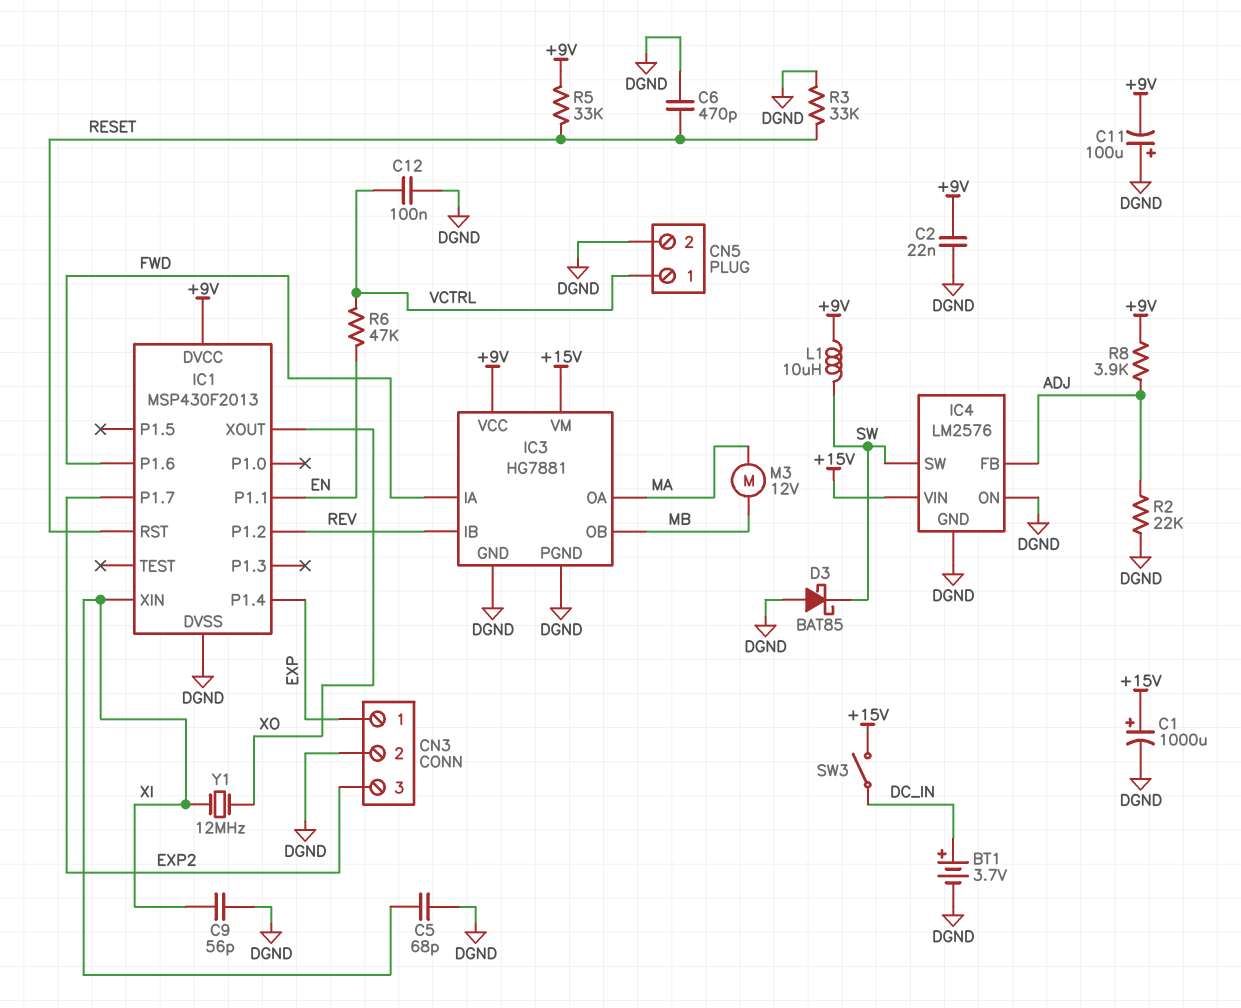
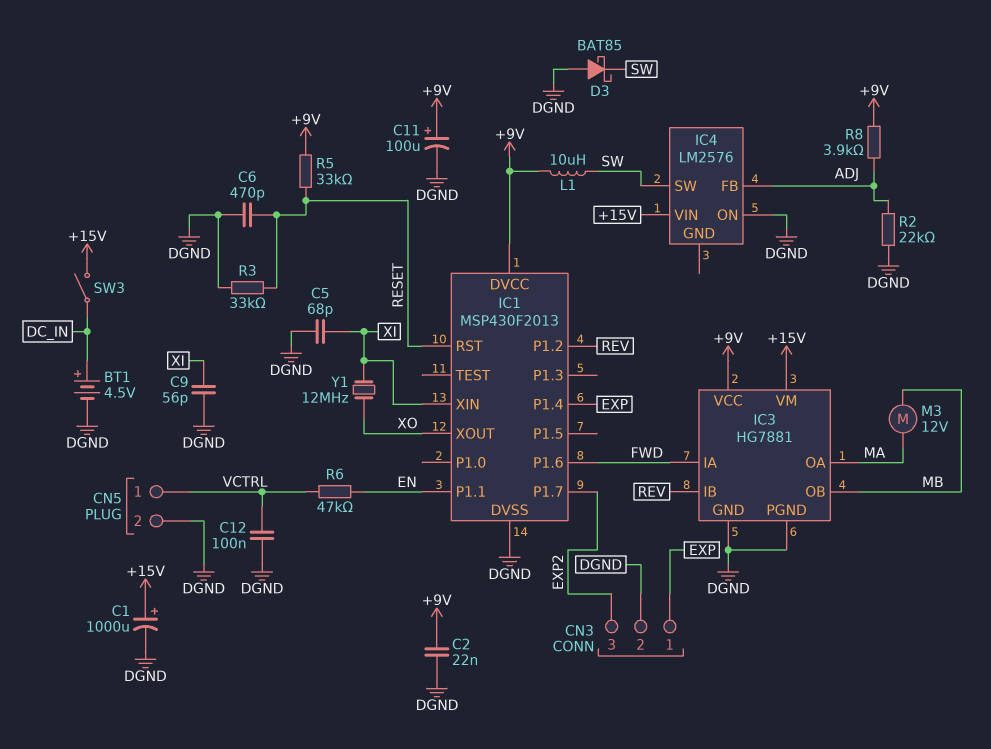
BT1: 3.7V (plus DC_IN, minus DGND) -> 4.5V (plus DC_IN, minus DGND)
C11: 100uF (plus DGND, minus +9V) -> 100uF (plus +9V, minus DGND)
IC4 pin GND: DGND -> none

